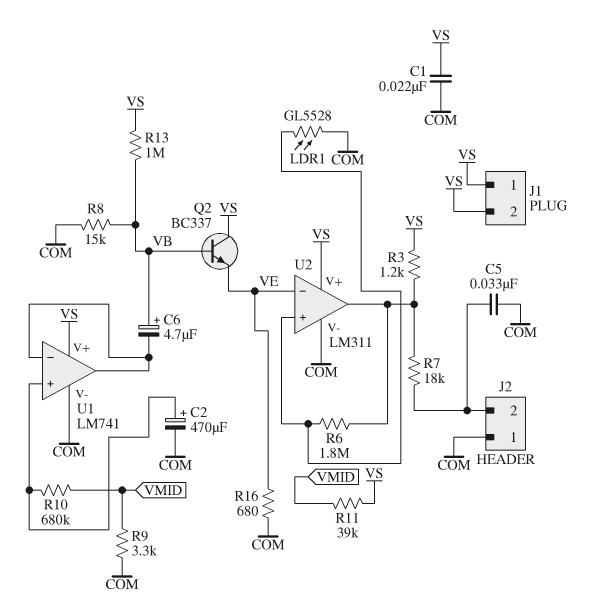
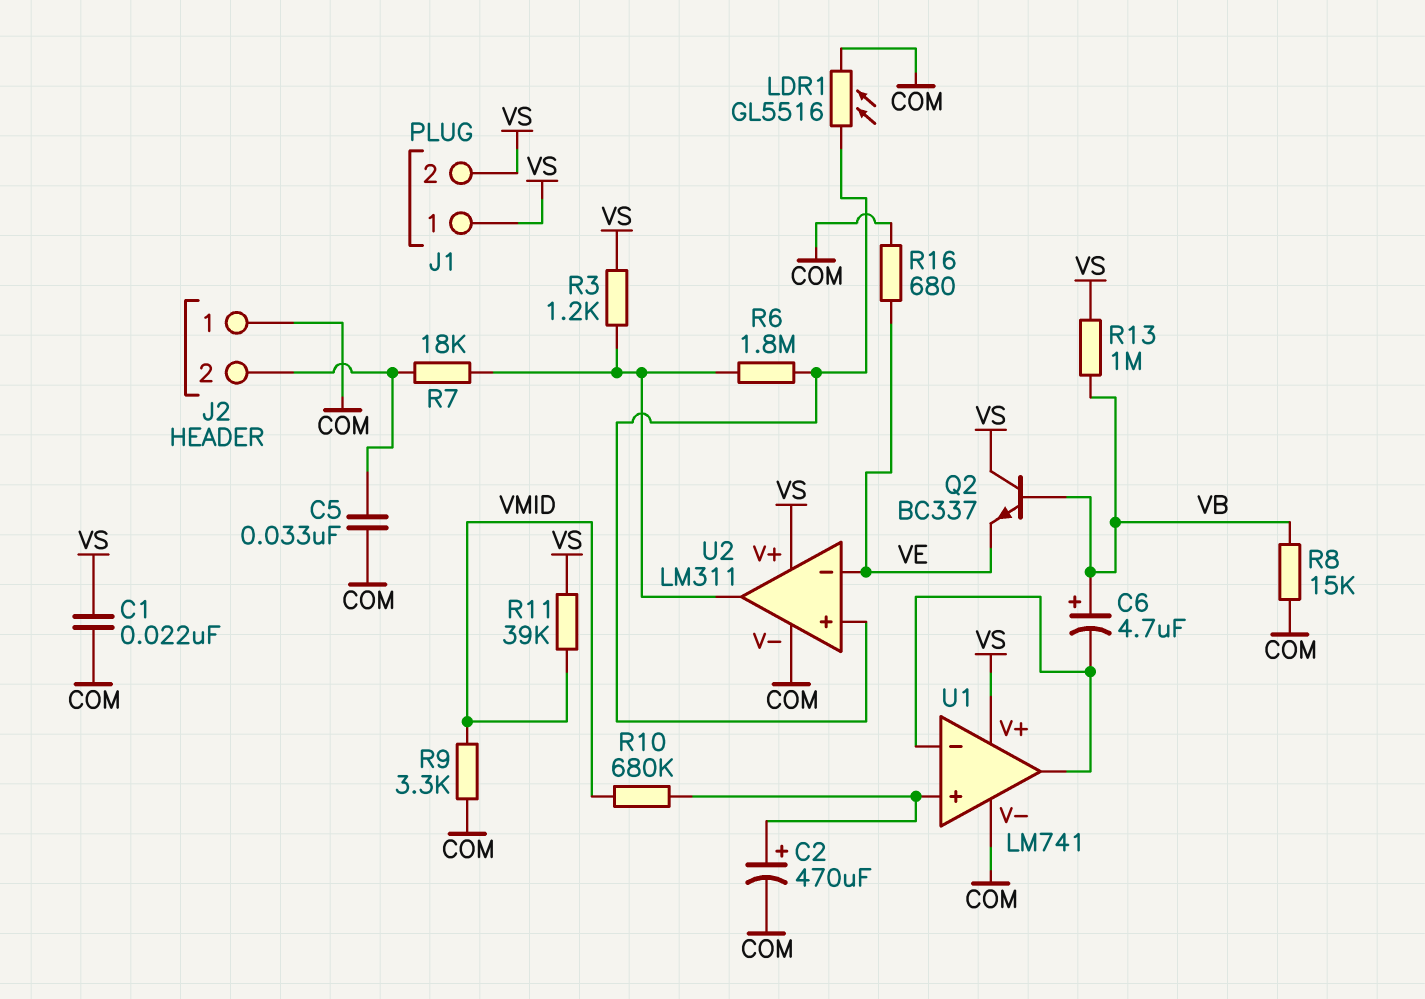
LDR1: GL5528 (COM, U2/in+) -> GL5516 (COM, U2/in+)

